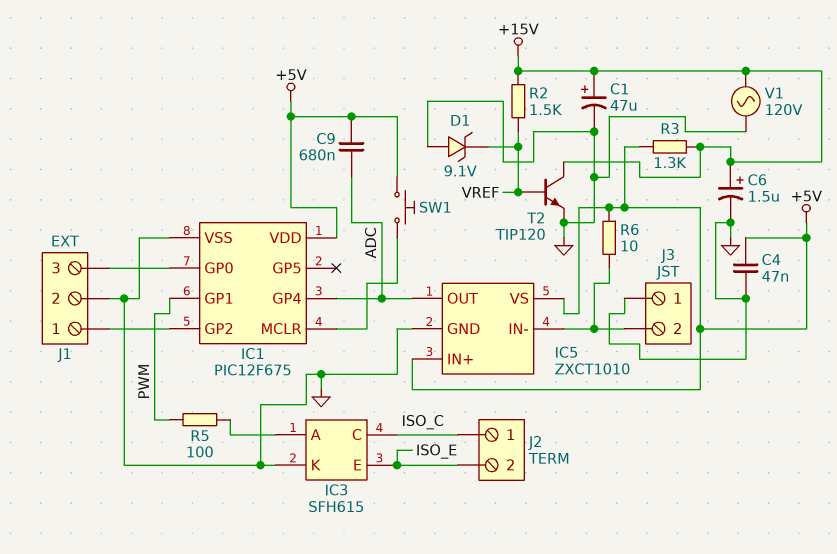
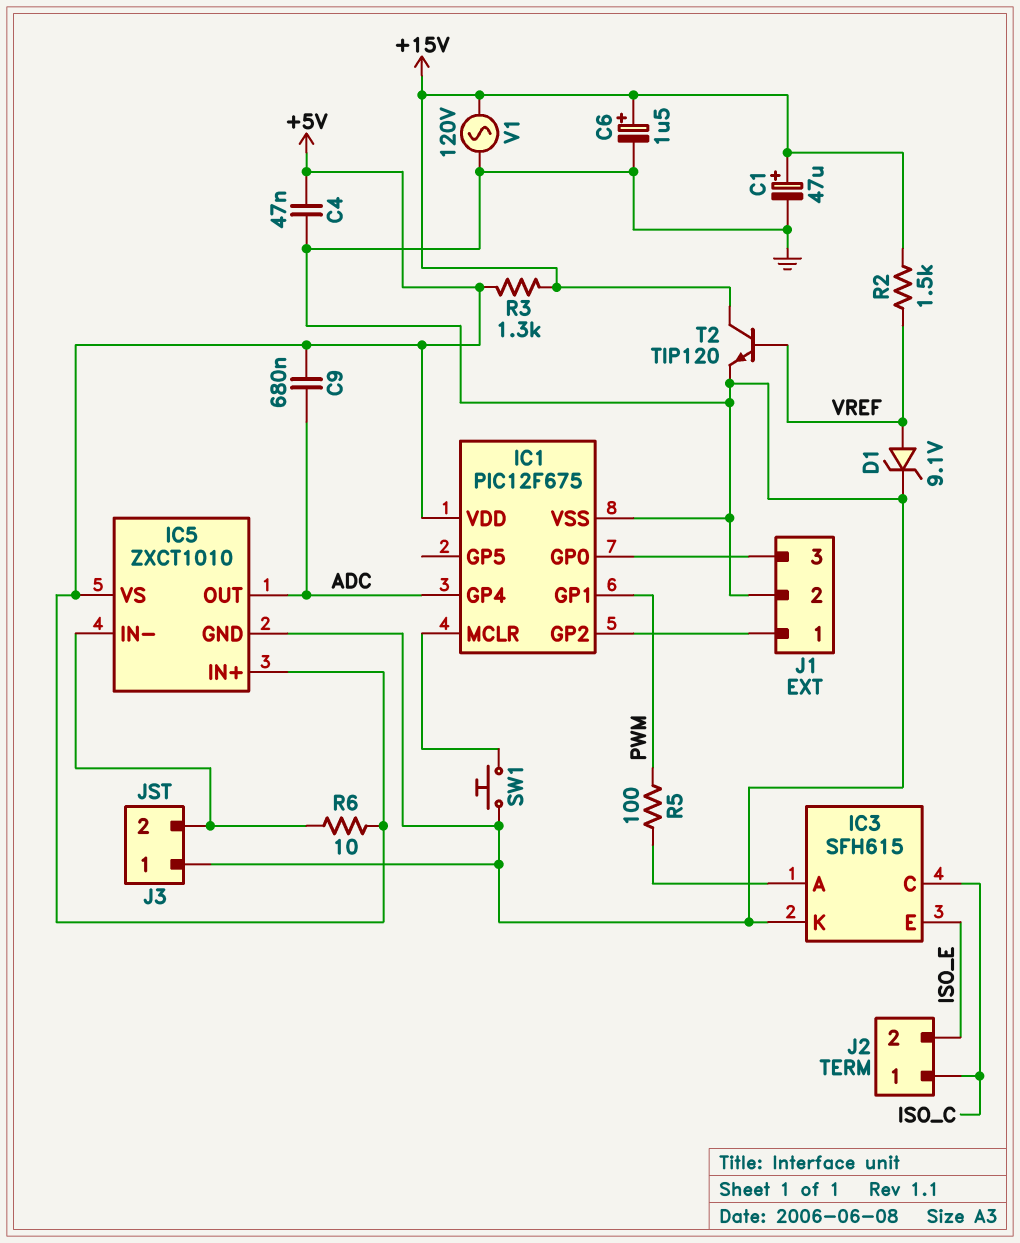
D1: zener 9.1V (A GND, K VREF) -> zener 9.1V (A VREF, K GND)
SW1: button (+5V, IC1/MCLR) -> button (GND, IC1/MCLR)

